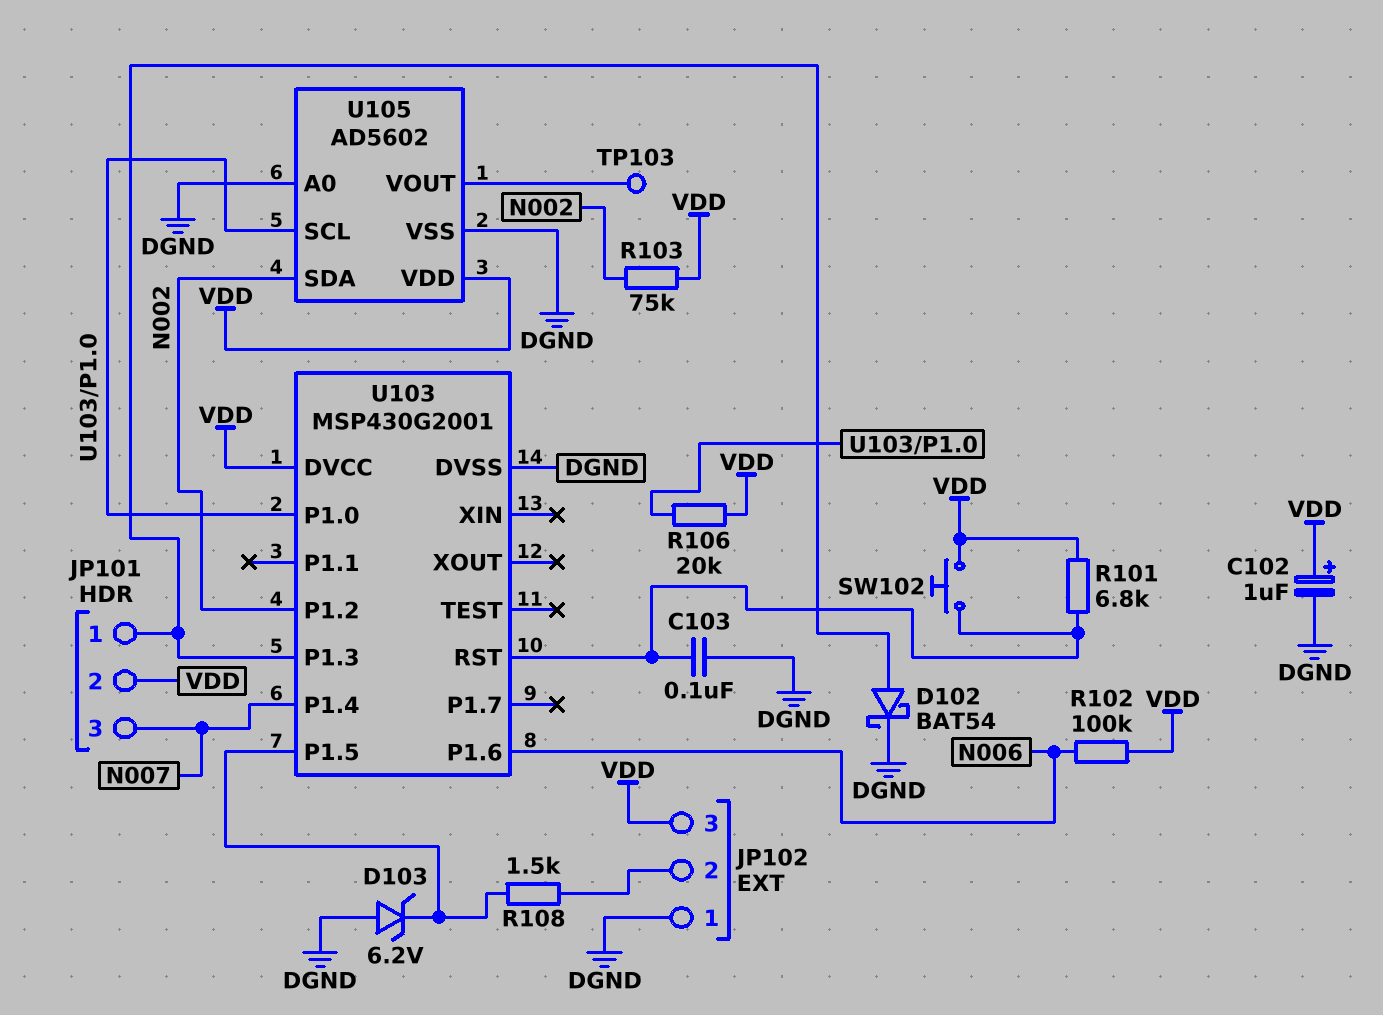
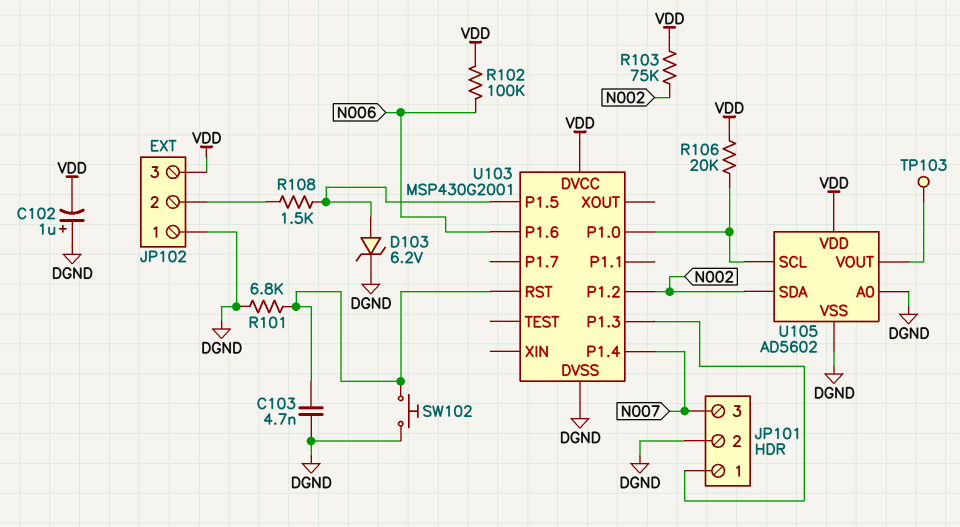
C102: 1uF (plus VDD, minus DGND) -> 1uF (plus DGND, minus VDD)
C103: 100nF (DGND, U103/RST) -> 4.7nF (DGND, U103/RST)
D102: schottky BAT54 (A JP101/1, K DGND) -> none
D103: zener 6.2V (A DGND, K U103/P1.5) -> zener 6.2V (A U103/P1.5, K DGND)
JP101 pin 2: VDD -> DGND
R101: 6.8k (U103/RST, VDD) -> 6.8k (DGND, U103/RST)
SW102: button (U103/RST, VDD) -> button (DGND, U103/RST)

